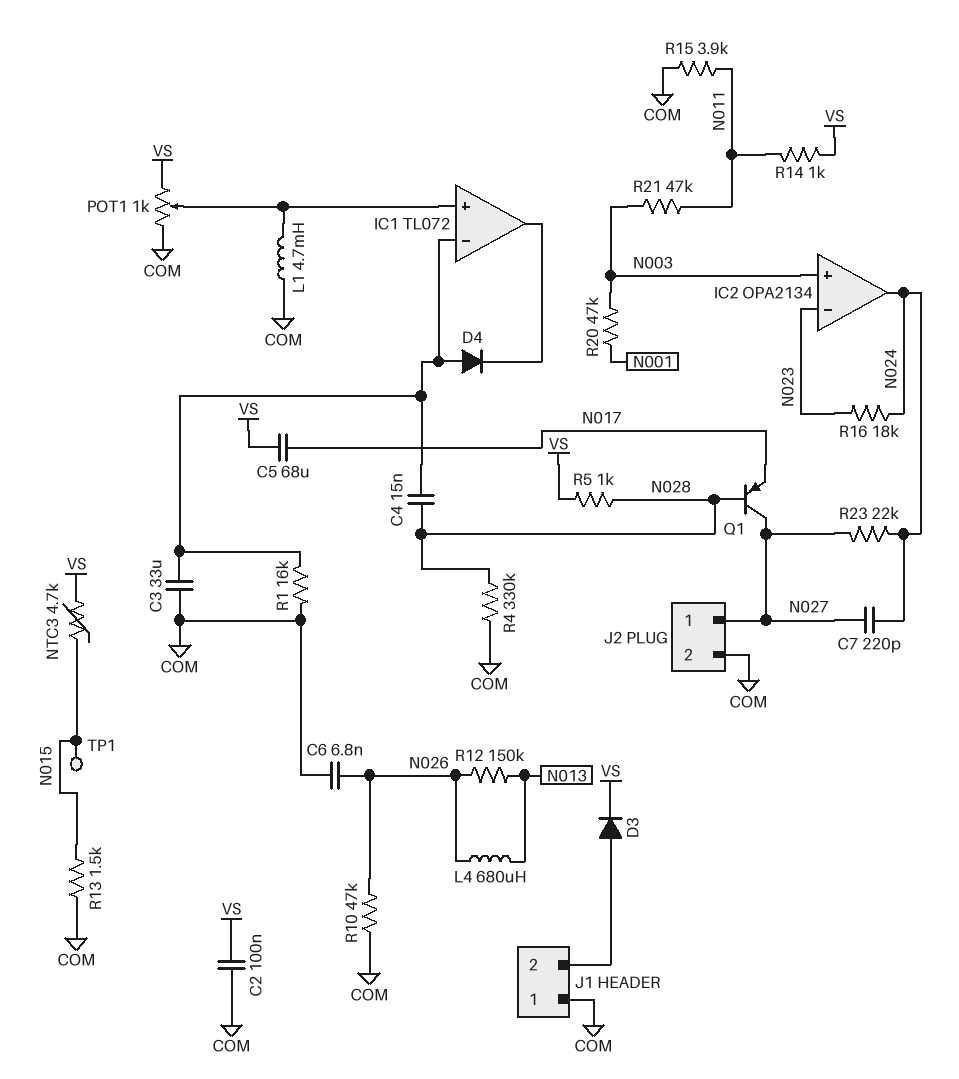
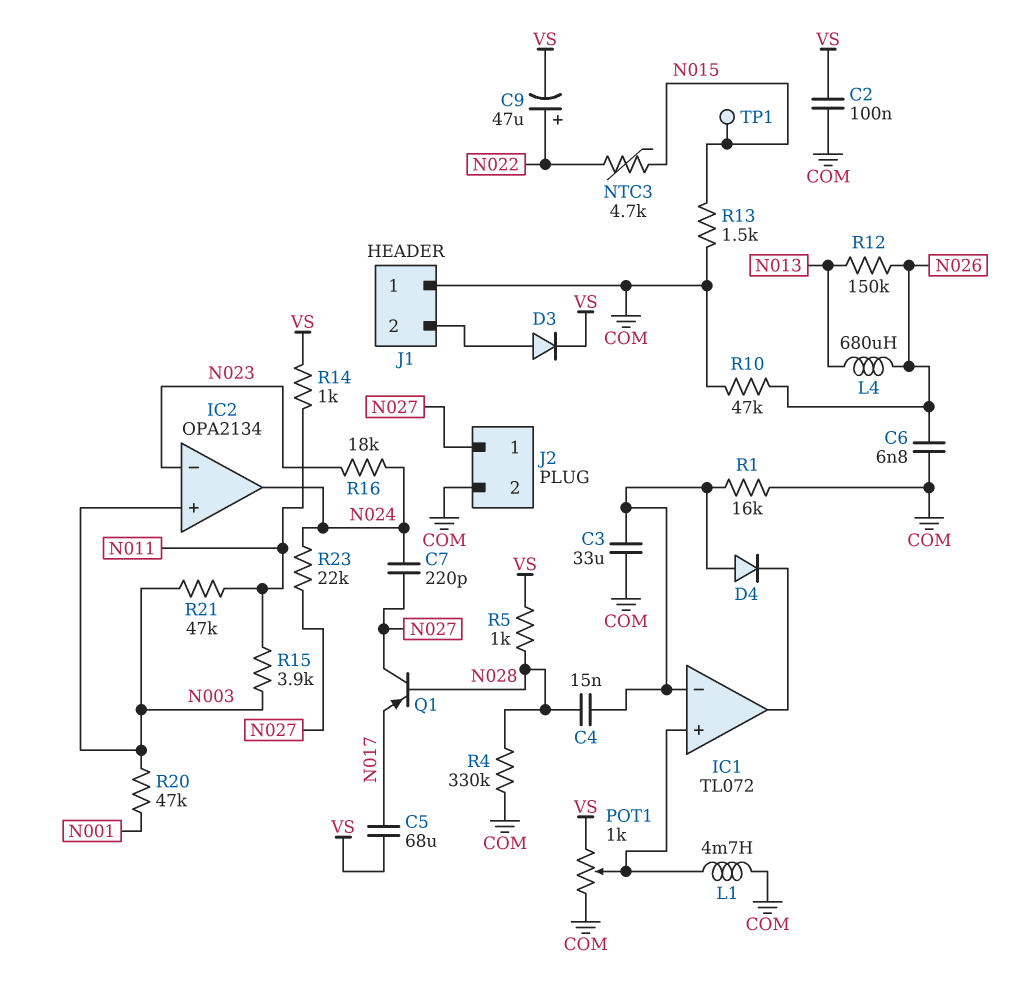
C9: none -> 47uF (plus N022, minus VS)
NTC3: 4.7k (N015, VS) -> 4.7k (N015, N022)
R15: 3.9k (COM, N011) -> 3.9k (N003, N011)

